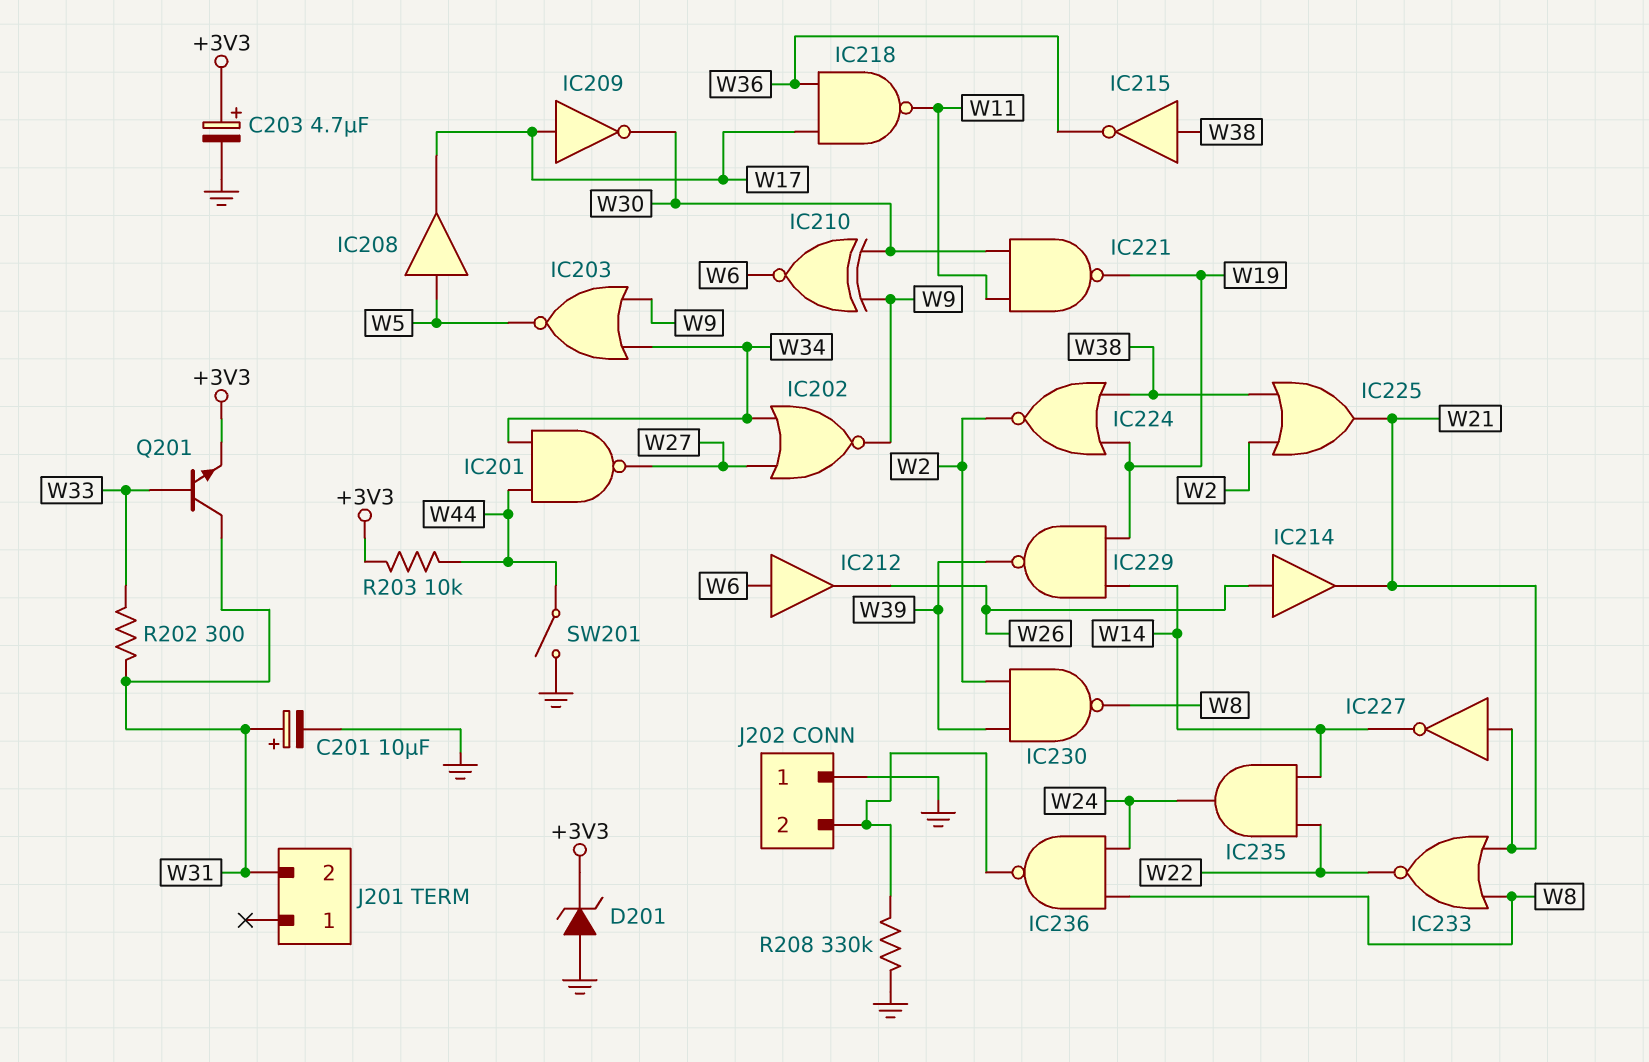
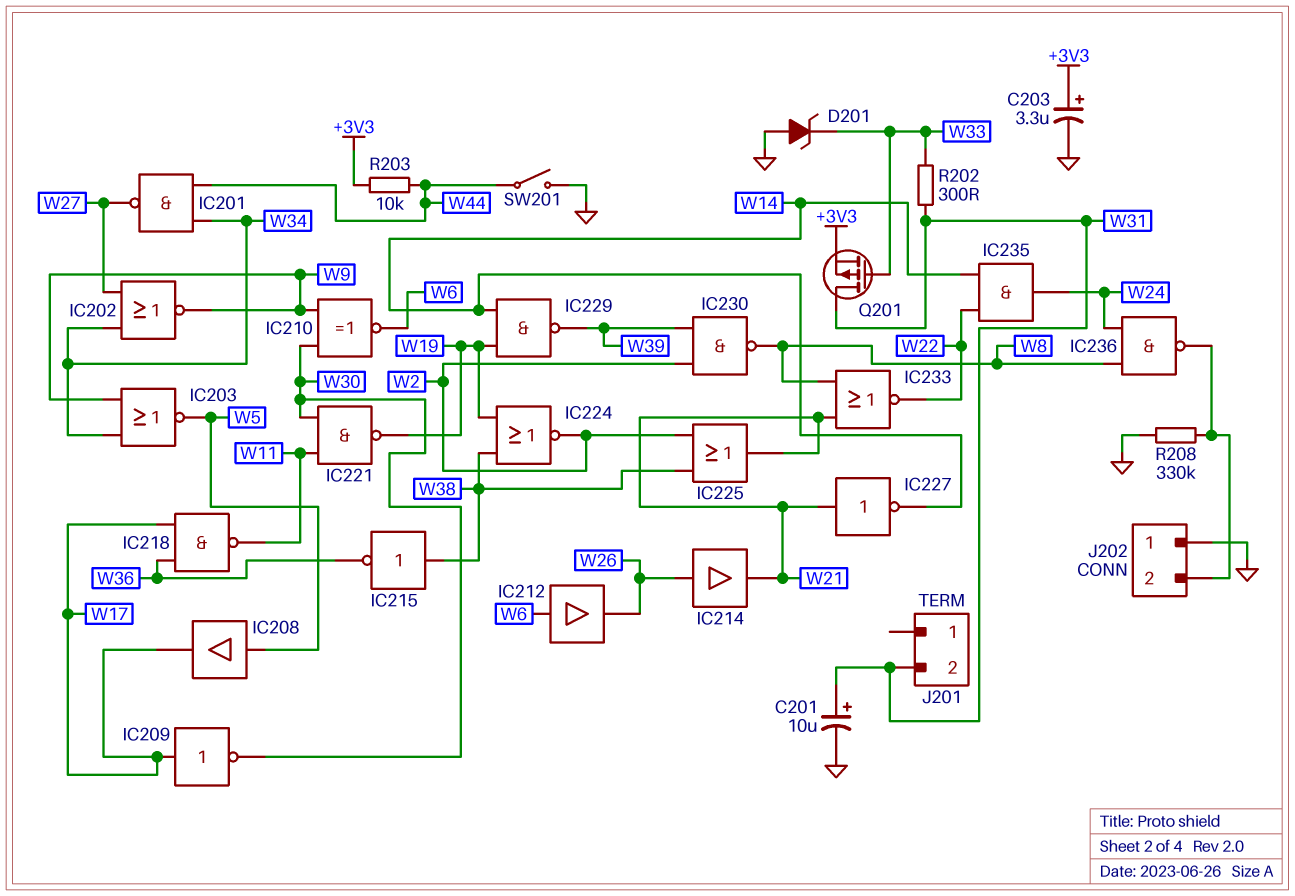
C203: 4.7uF (plus +3V3, minus GND) -> 3.3uF (plus +3V3, minus GND)
D201: zener (A GND, K +3V3) -> zener (A GND, K W33)
Q201: NPN (B W33, C W31, E +3V3) -> PMOS (G W33, D W31, S +3V3)

